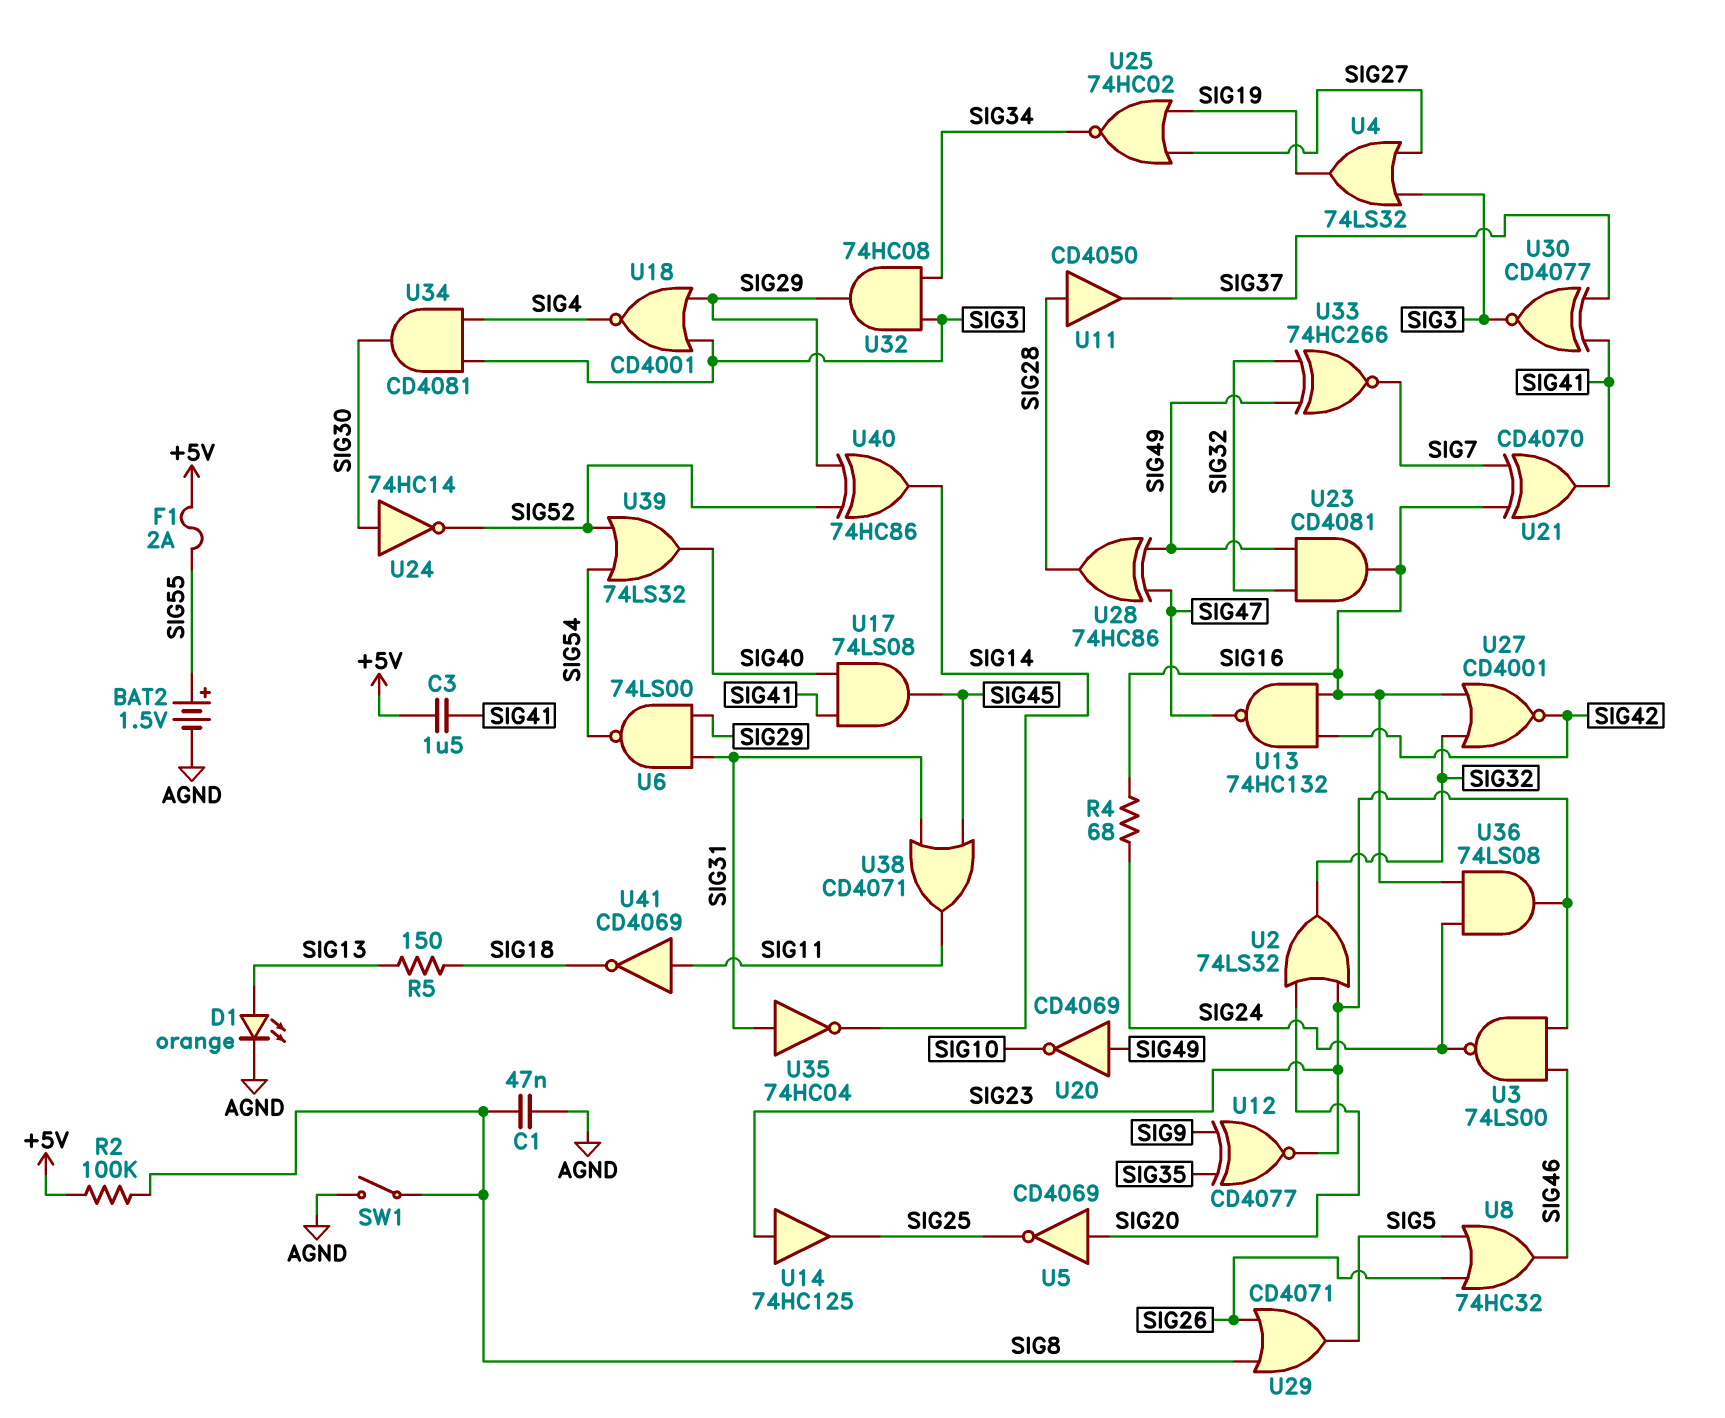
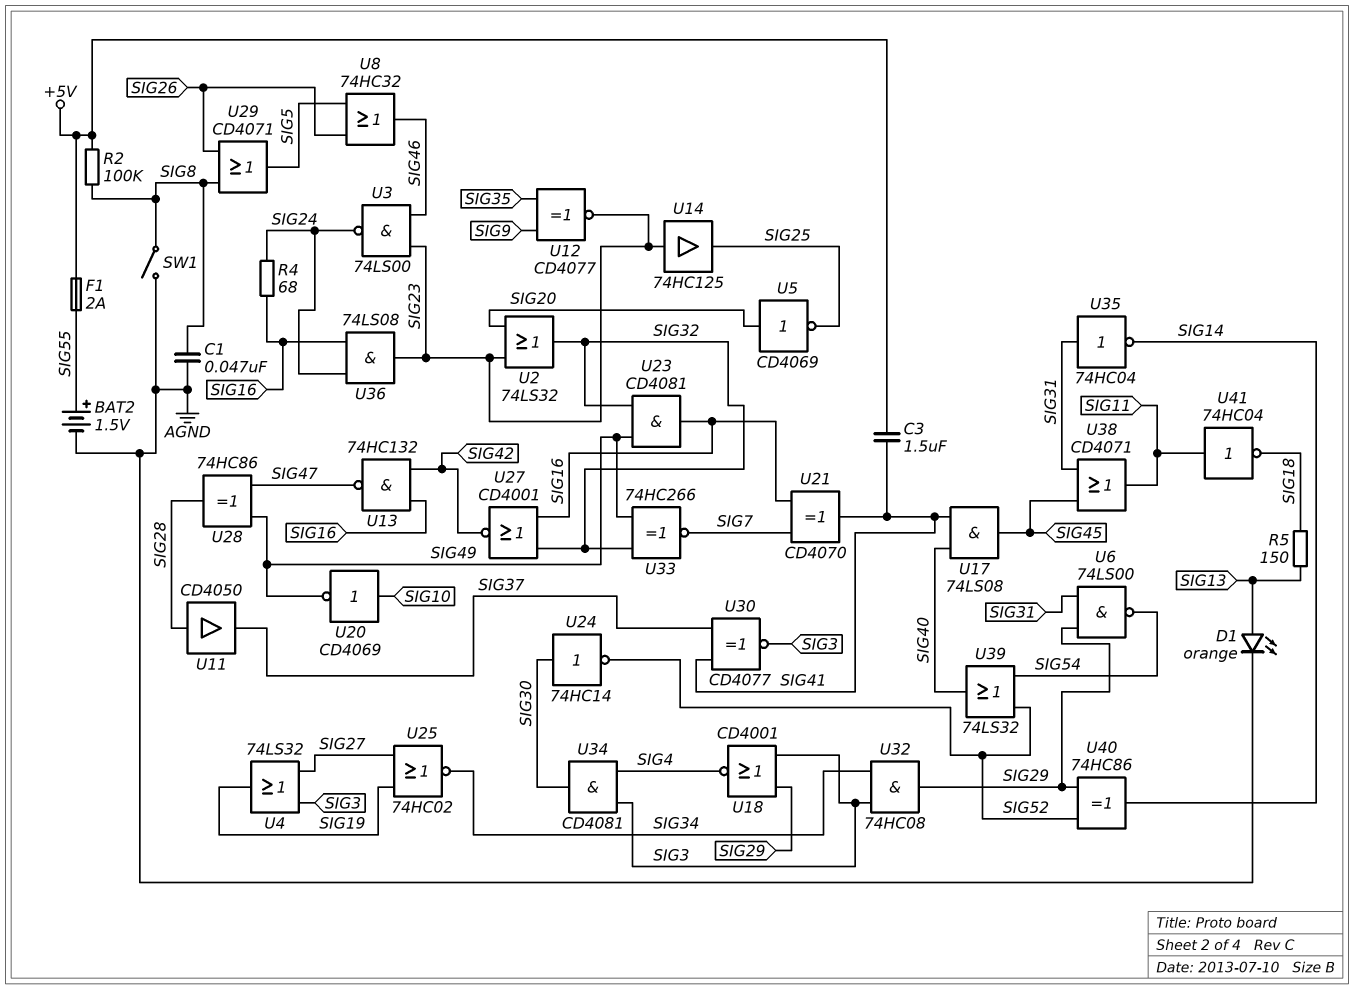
U20: NOT CD4069 (in SIG49, out SIG10) -> NOT CD4069 (in SIG10, out SIG49)
U41: NOT CD4069 (in SIG11, out SIG18) -> NOT 74HC04 (in SIG11, out SIG18)

